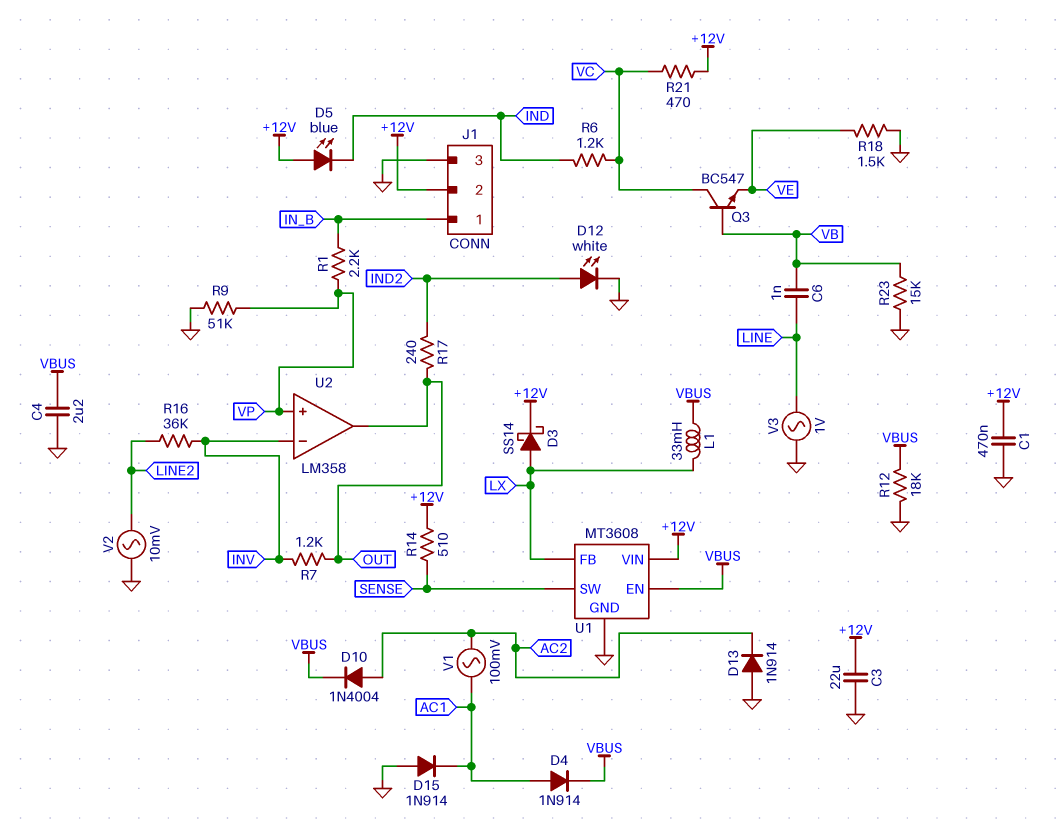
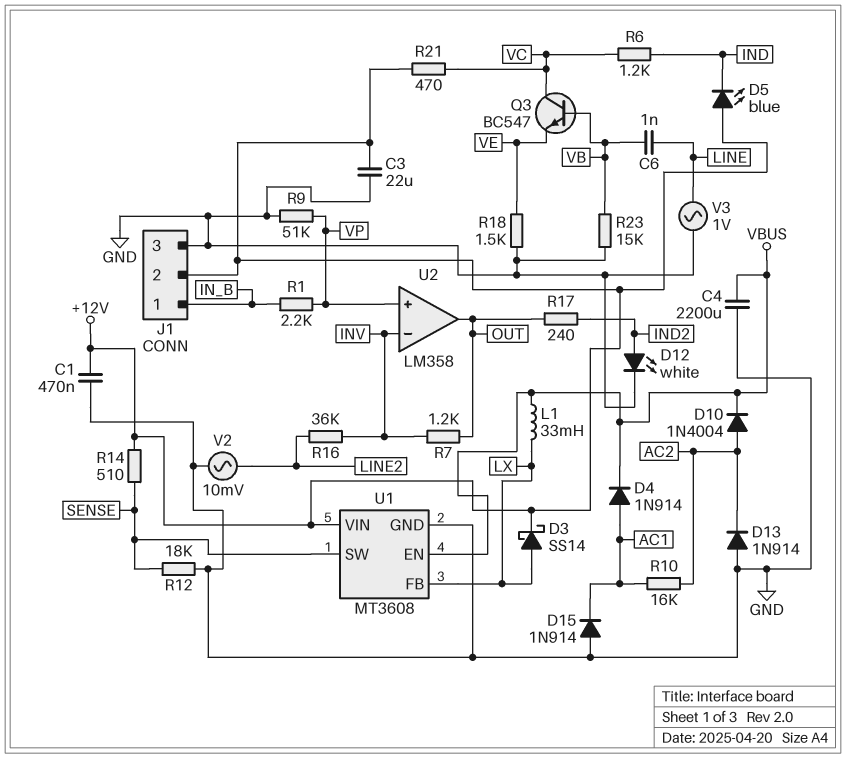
C4: 2.2uF (GND, VBUS) -> 2200uF (GND, VBUS)
R10: none -> 16k (AC1, AC2)
R12: 18k (GND, VBUS) -> 18k (GND, SENSE)
V1: AC 100mV (AC1, AC2) -> none

